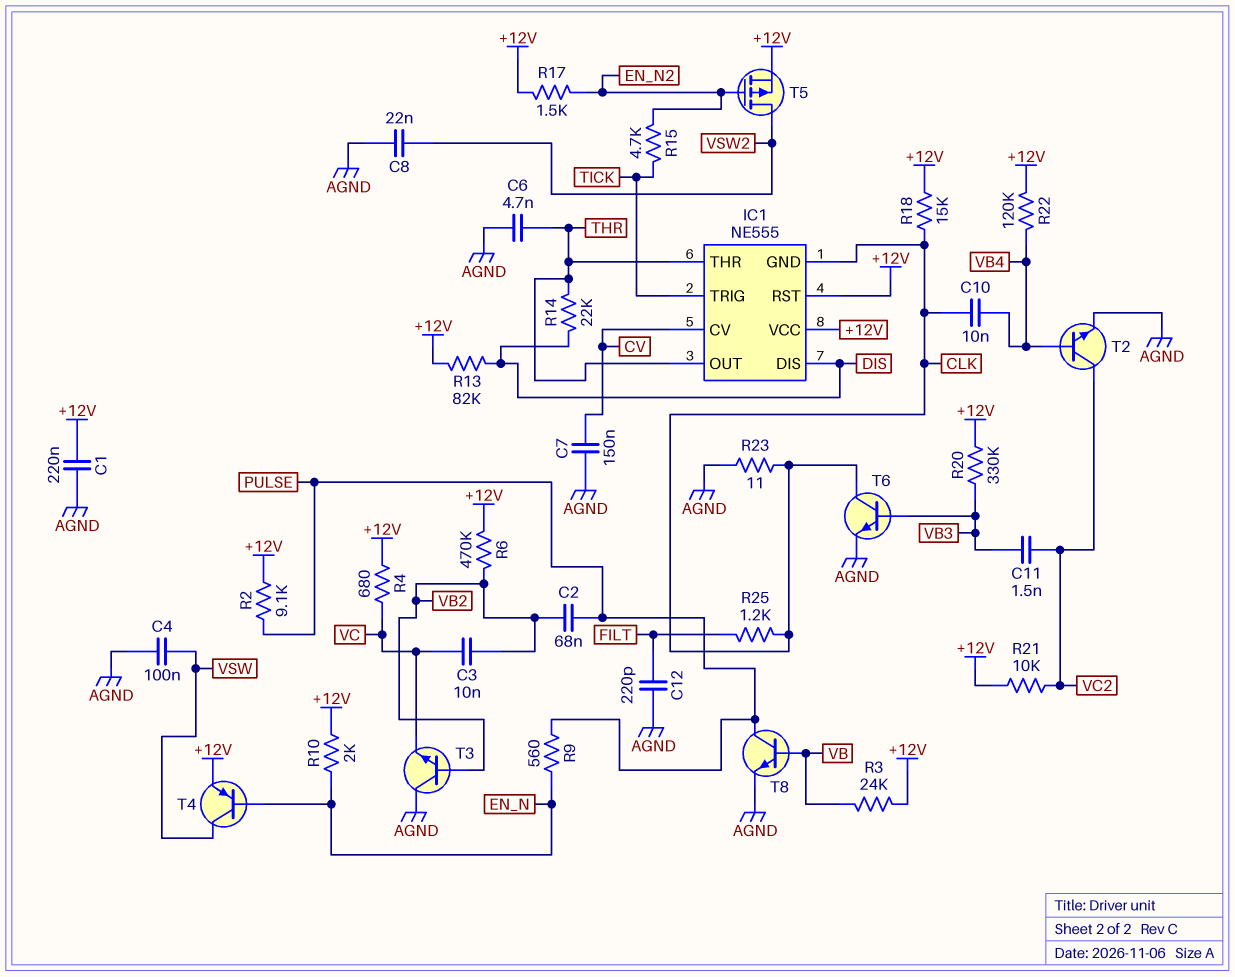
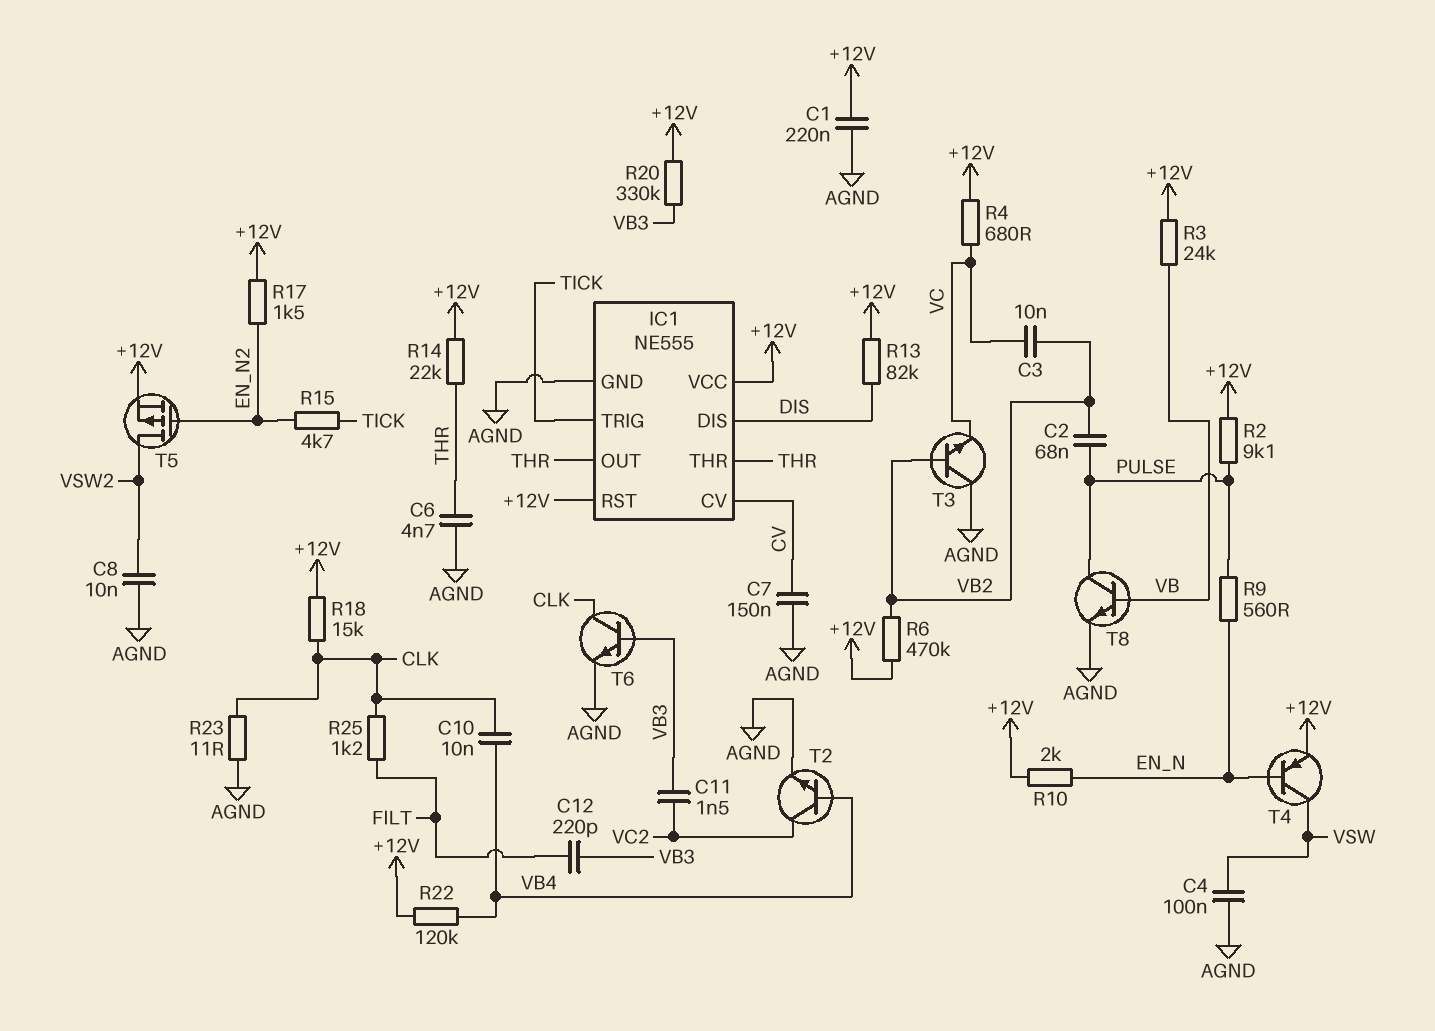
C8: 22nF (AGND, VSW2) -> 10nF (AGND, VSW2)
C12: 220pF (AGND, FILT) -> 220pF (FILT, VB3)
IC1 pin GND: CLK -> AGND
R14: 22k (DIS, THR) -> 22k (+12V, THR)
R21: 10k (+12V, VC2) -> none

